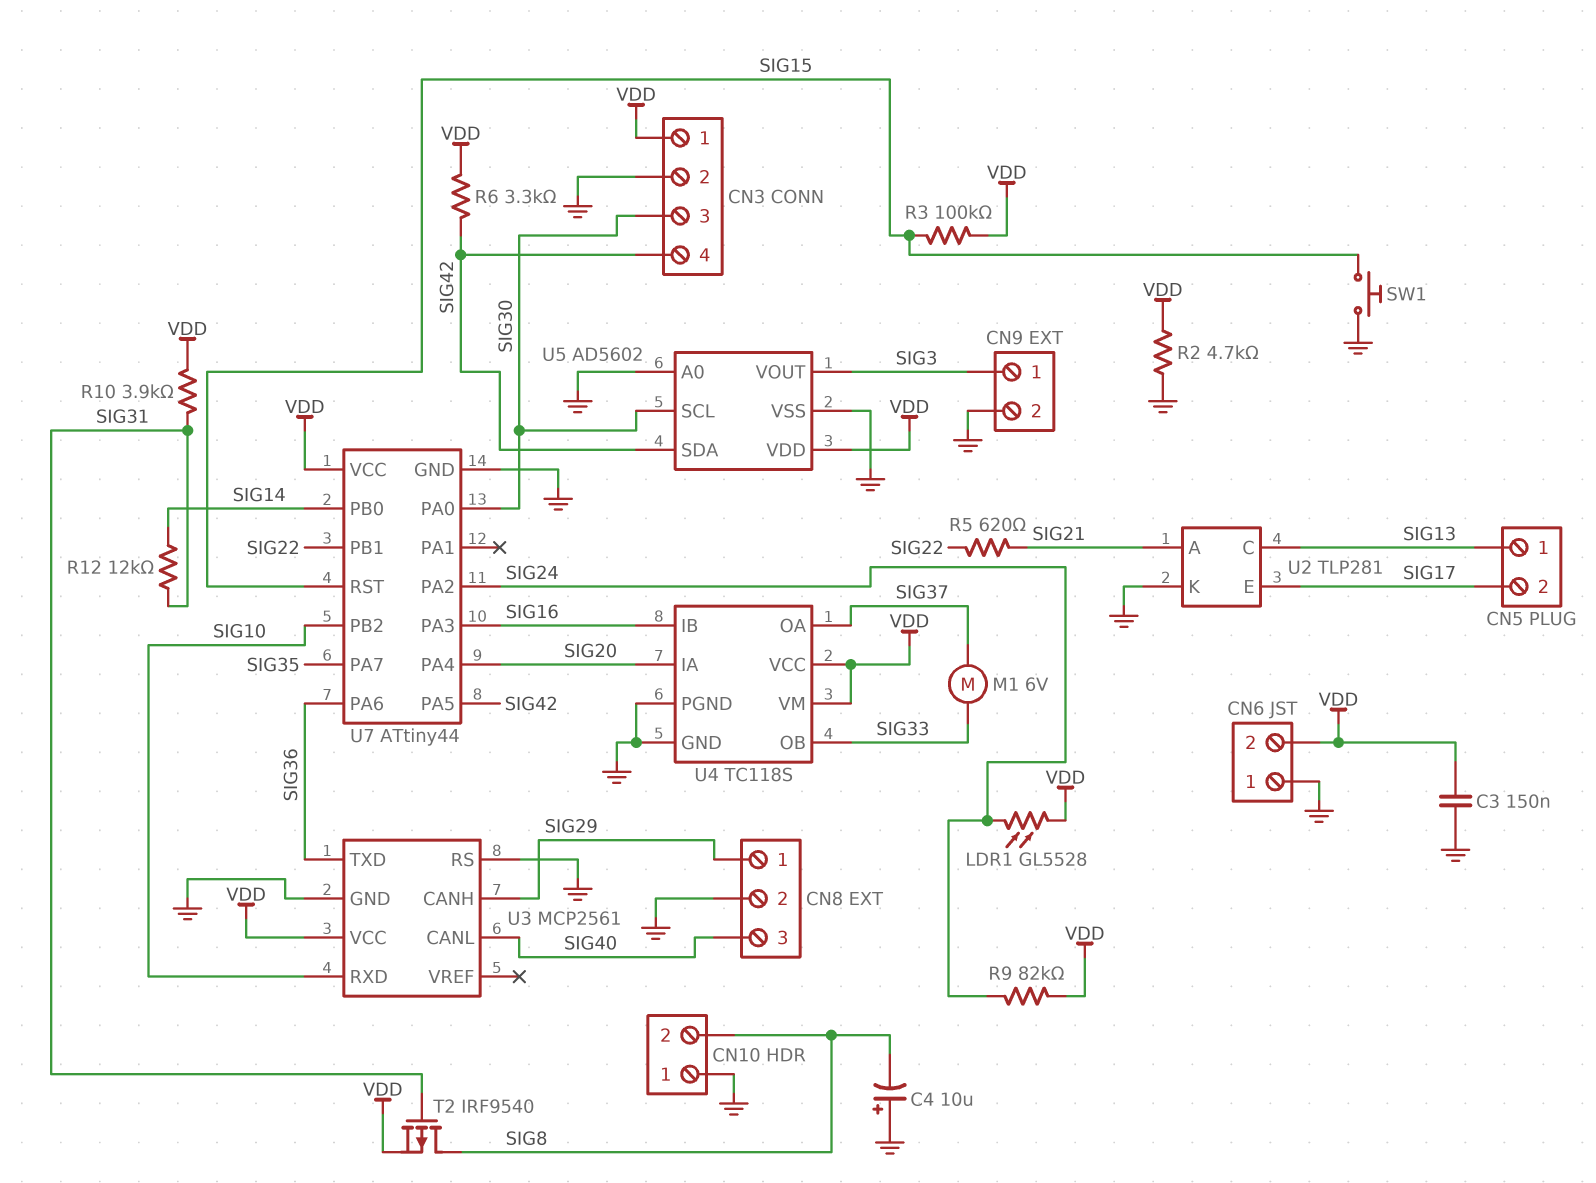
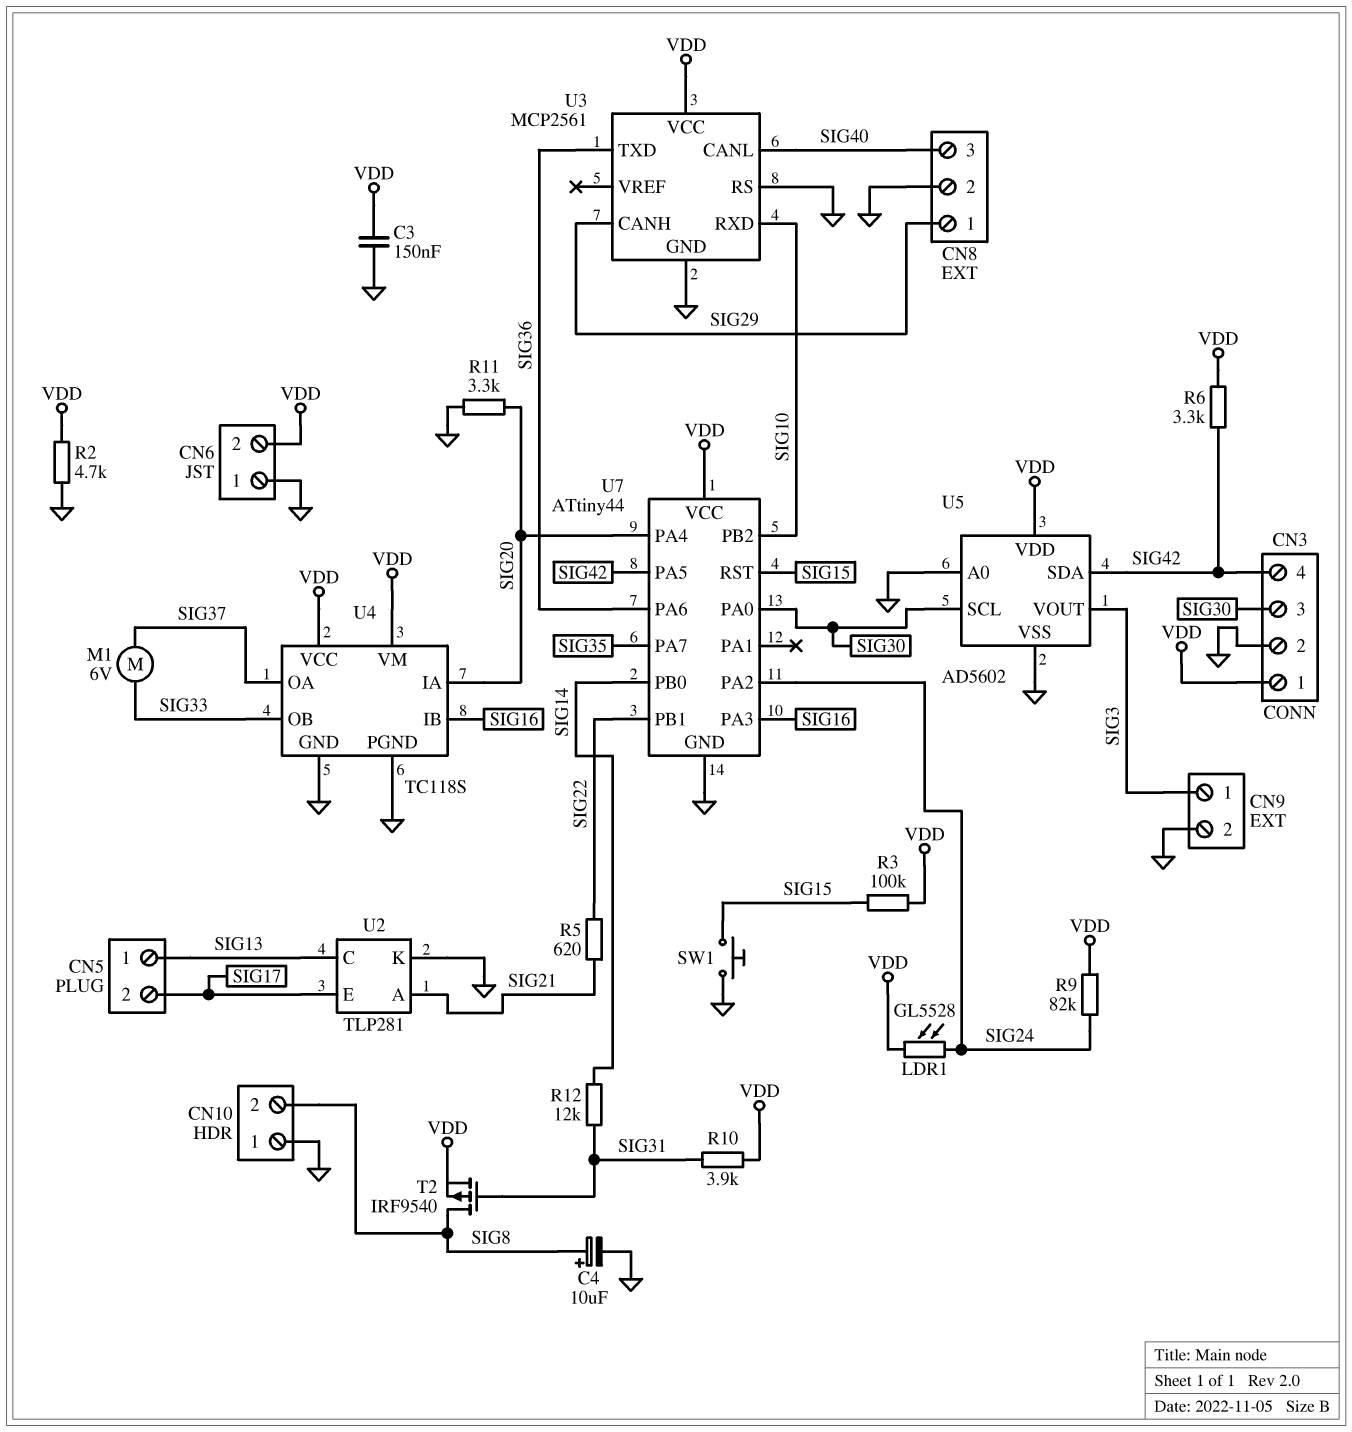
C4: 10uF (plus GND, minus SIG8) -> 10uF (plus SIG8, minus GND)
R11: none -> 3.3k (GND, SIG20)

